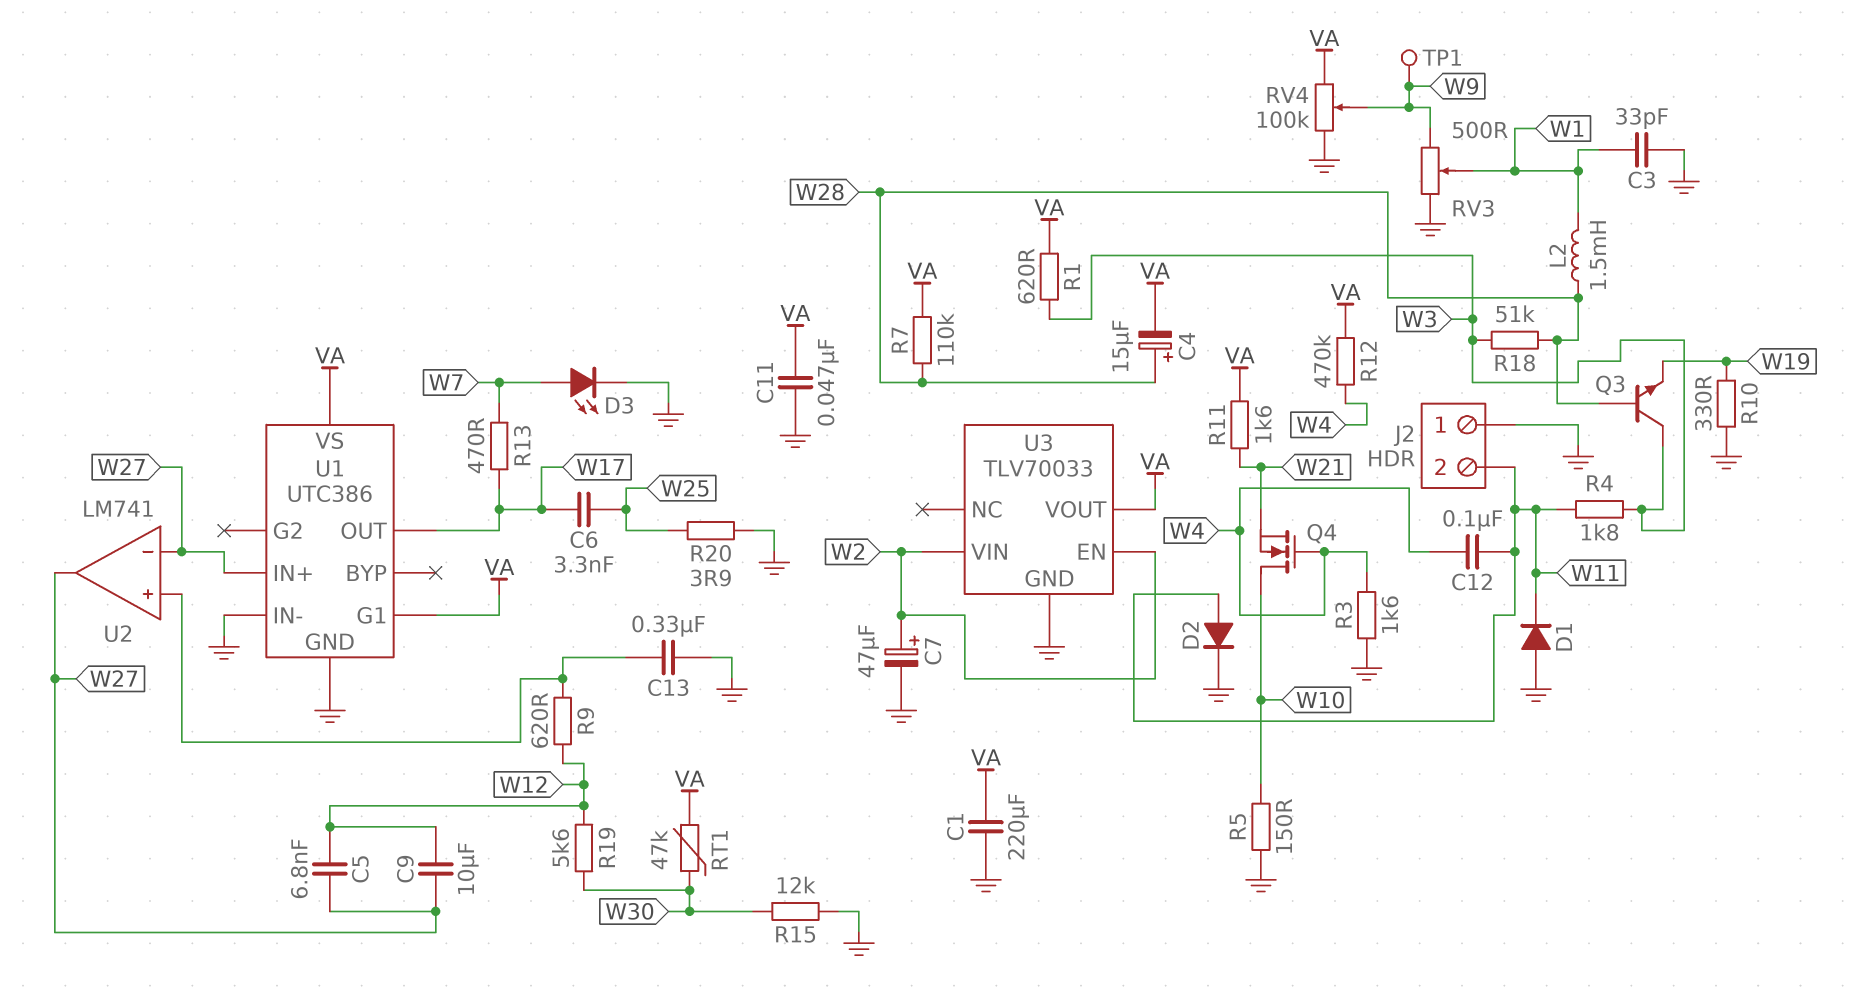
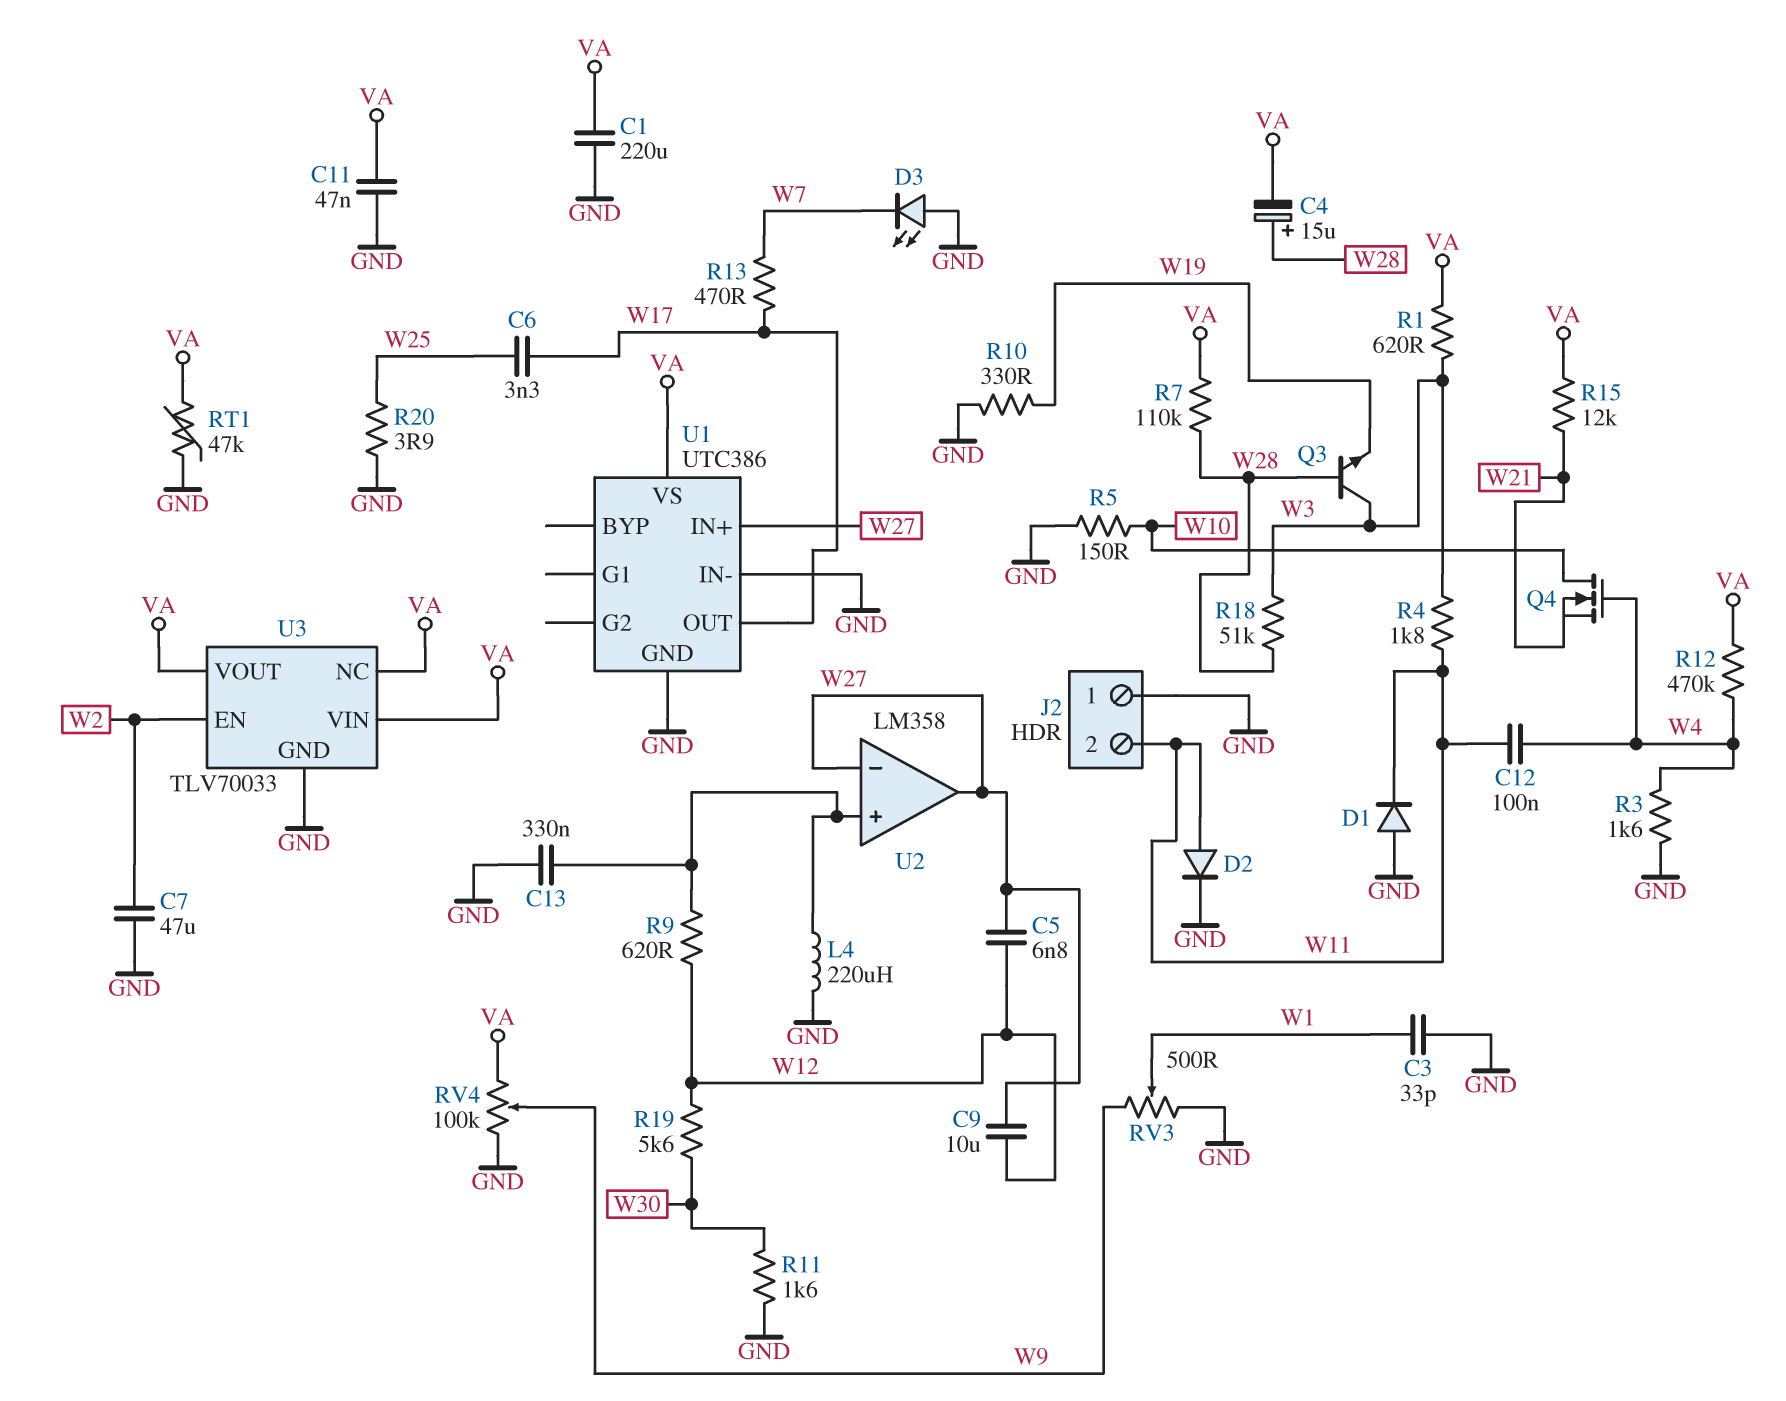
C7: 47uF (plus W2, minus GND) -> 47uF (GND, W2)
D3: LED (A W7, K GND) -> LED (A GND, K W7)
L2: 1.5mH (W1, W28) -> none
L4: none -> 220uH (GND, U2/in+)
R11: 1.6k (VA, W21) -> 1.6k (GND, W30)
R15: 12k (GND, W30) -> 12k (VA, W21)
RT1: 47k (VA, W30) -> 47k (GND, VA)
TP1: test point (W9) -> none
U1 pin G1: VA -> none
U2: LM741 -> LM358
U3 pin NC: none -> VA
U3 pin VIN: W2 -> VA

